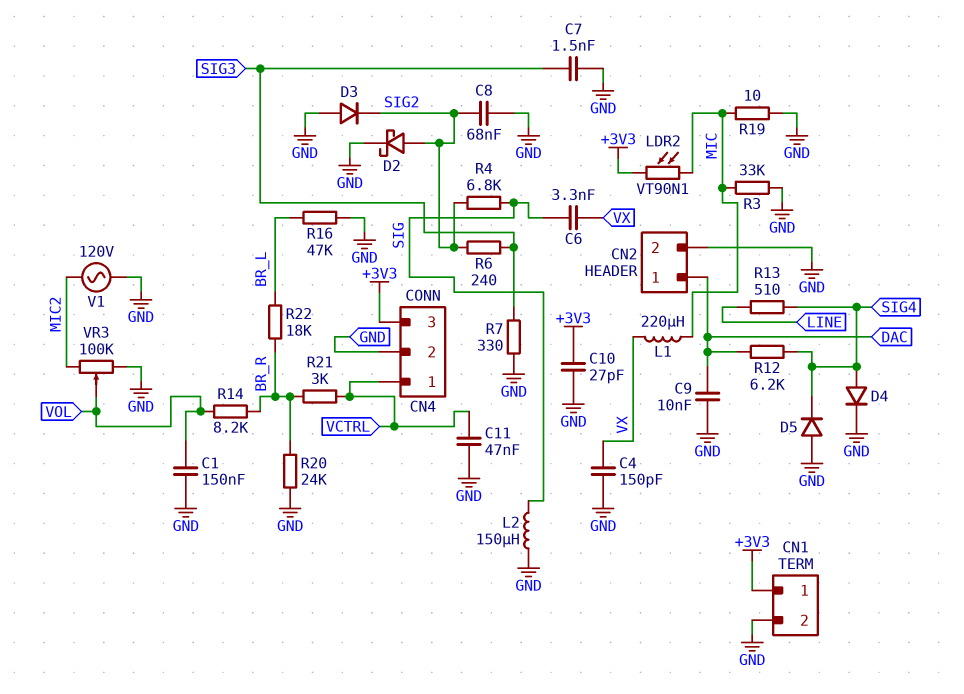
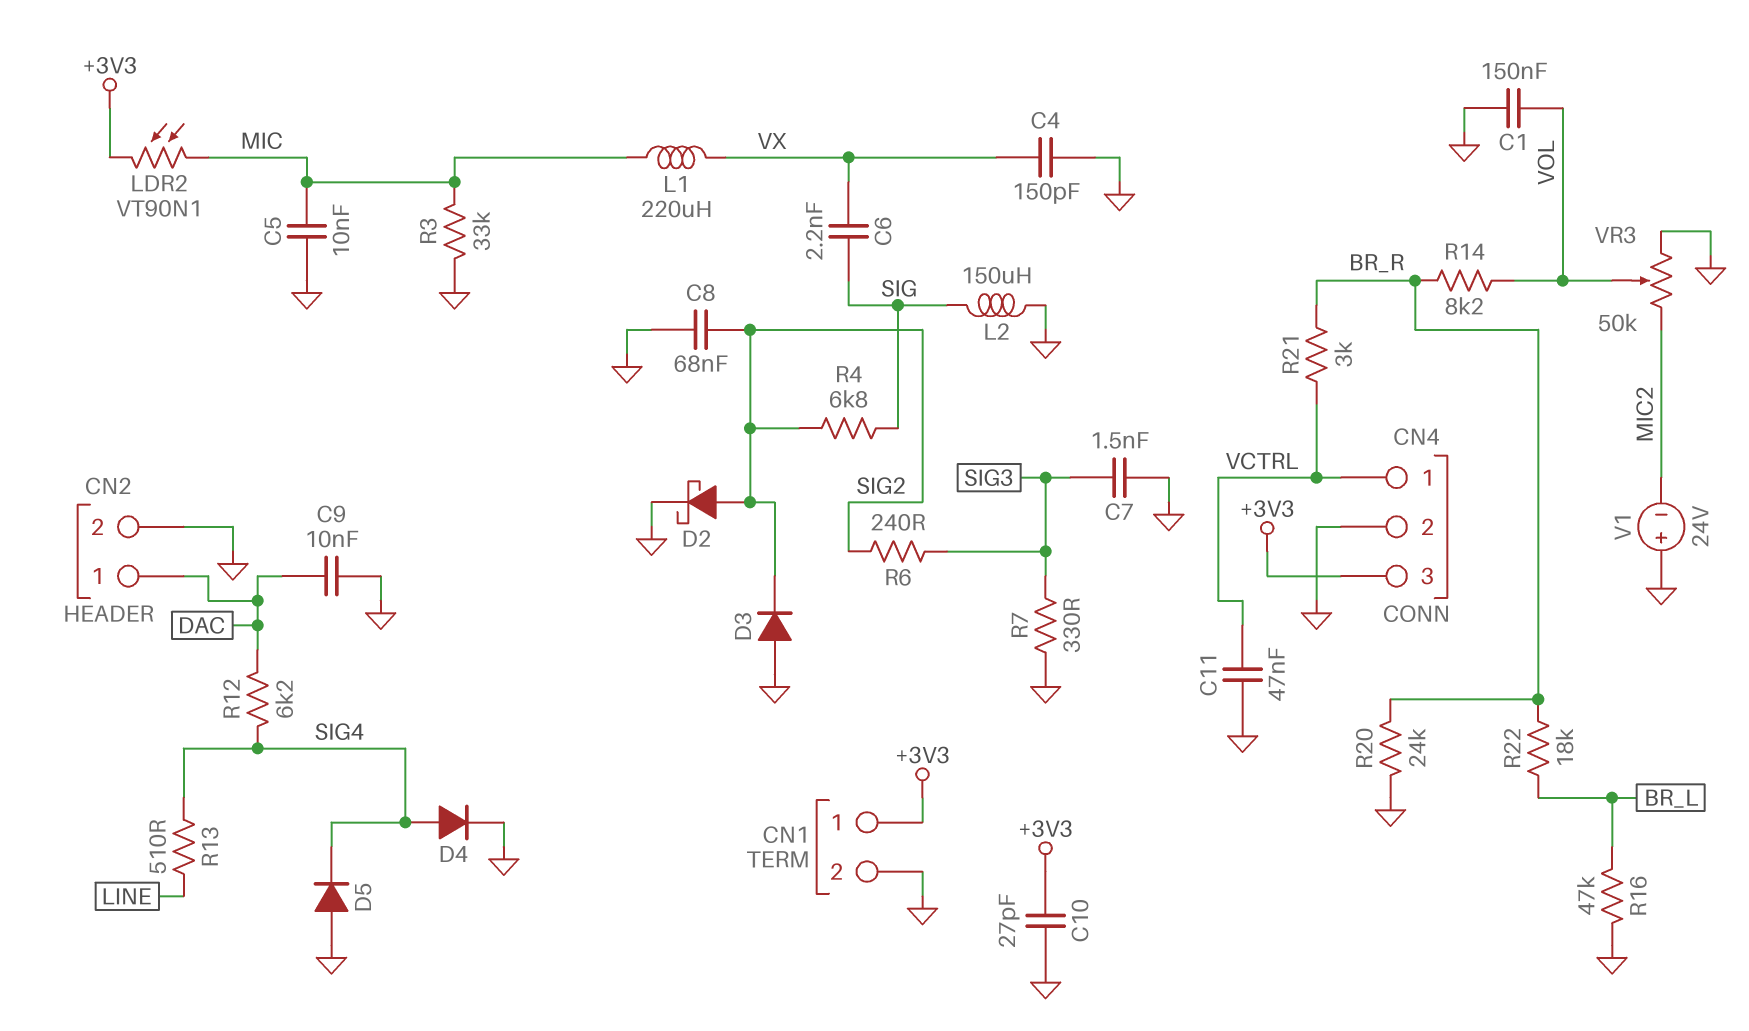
C5: none -> 10nF (GND, MIC)
C6: 3.3nF (SIG, VX) -> 2.2nF (SIG, VX)
R19: 10 (GND, MIC) -> none
V1: AC 120V (GND, MIC2) -> 24V (plus GND, minus MIC2)
VR3: 100k (GND, MIC2, wiper VOL) -> 50k (GND, MIC2, wiper VOL)

